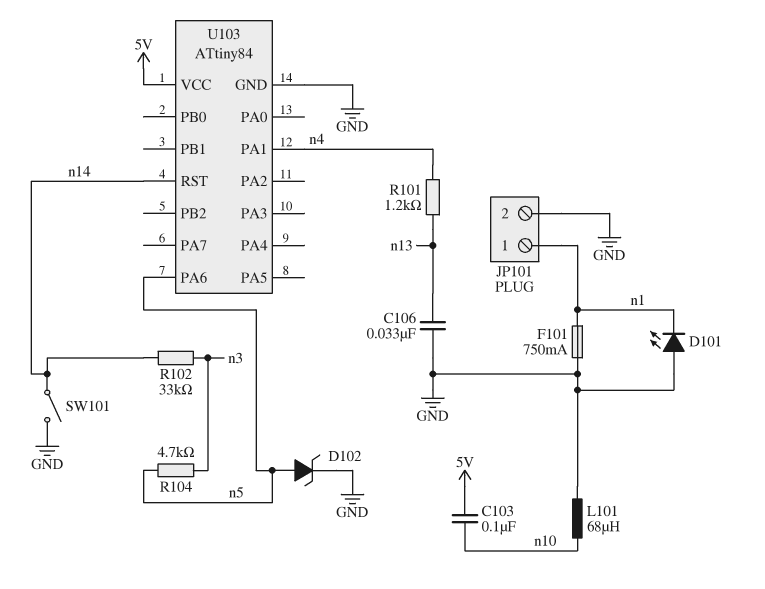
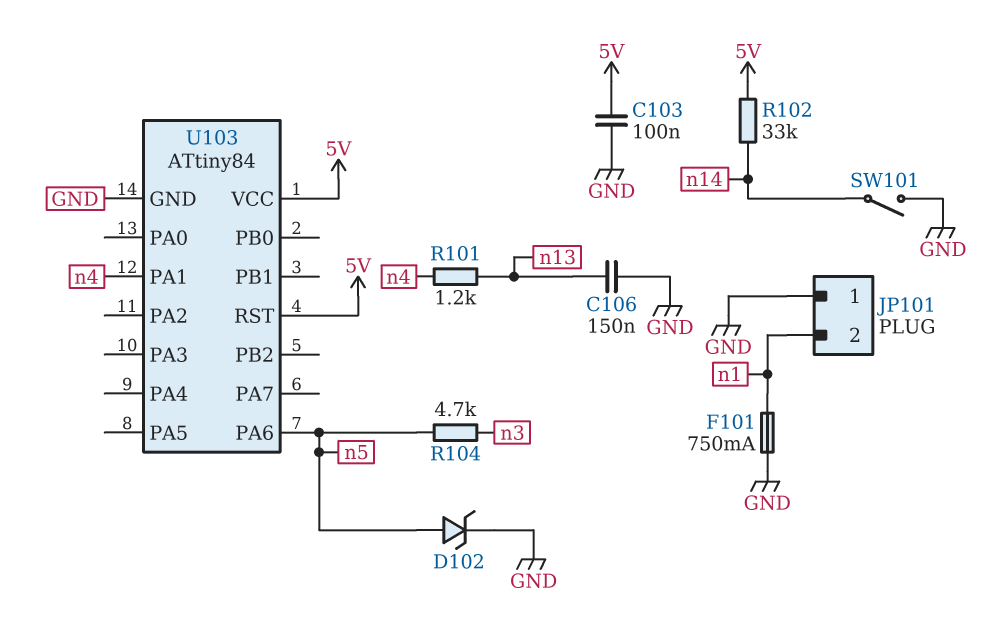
C103: 100nF (5V, n10) -> 100nF (5V, GND)
C106: 33nF (GND, n13) -> 150nF (GND, n13)
D101: LED (A GND, K n1) -> none
JP101 pin 1: n1 -> GND
JP101 pin 2: GND -> n1
L101: 68uH (GND, n10) -> none
R102: 33k (n3, n14) -> 33k (5V, n14)
U103 pin RST: n14 -> 5V

